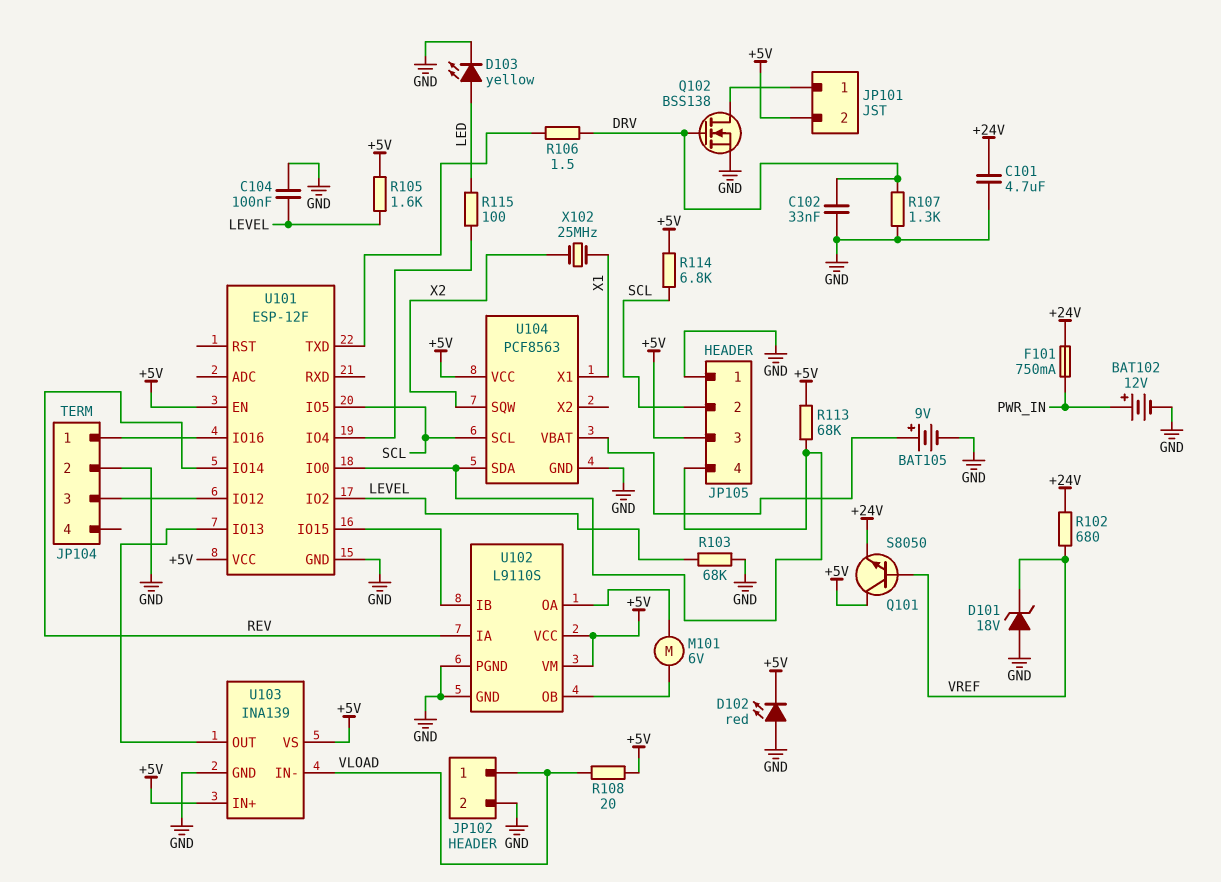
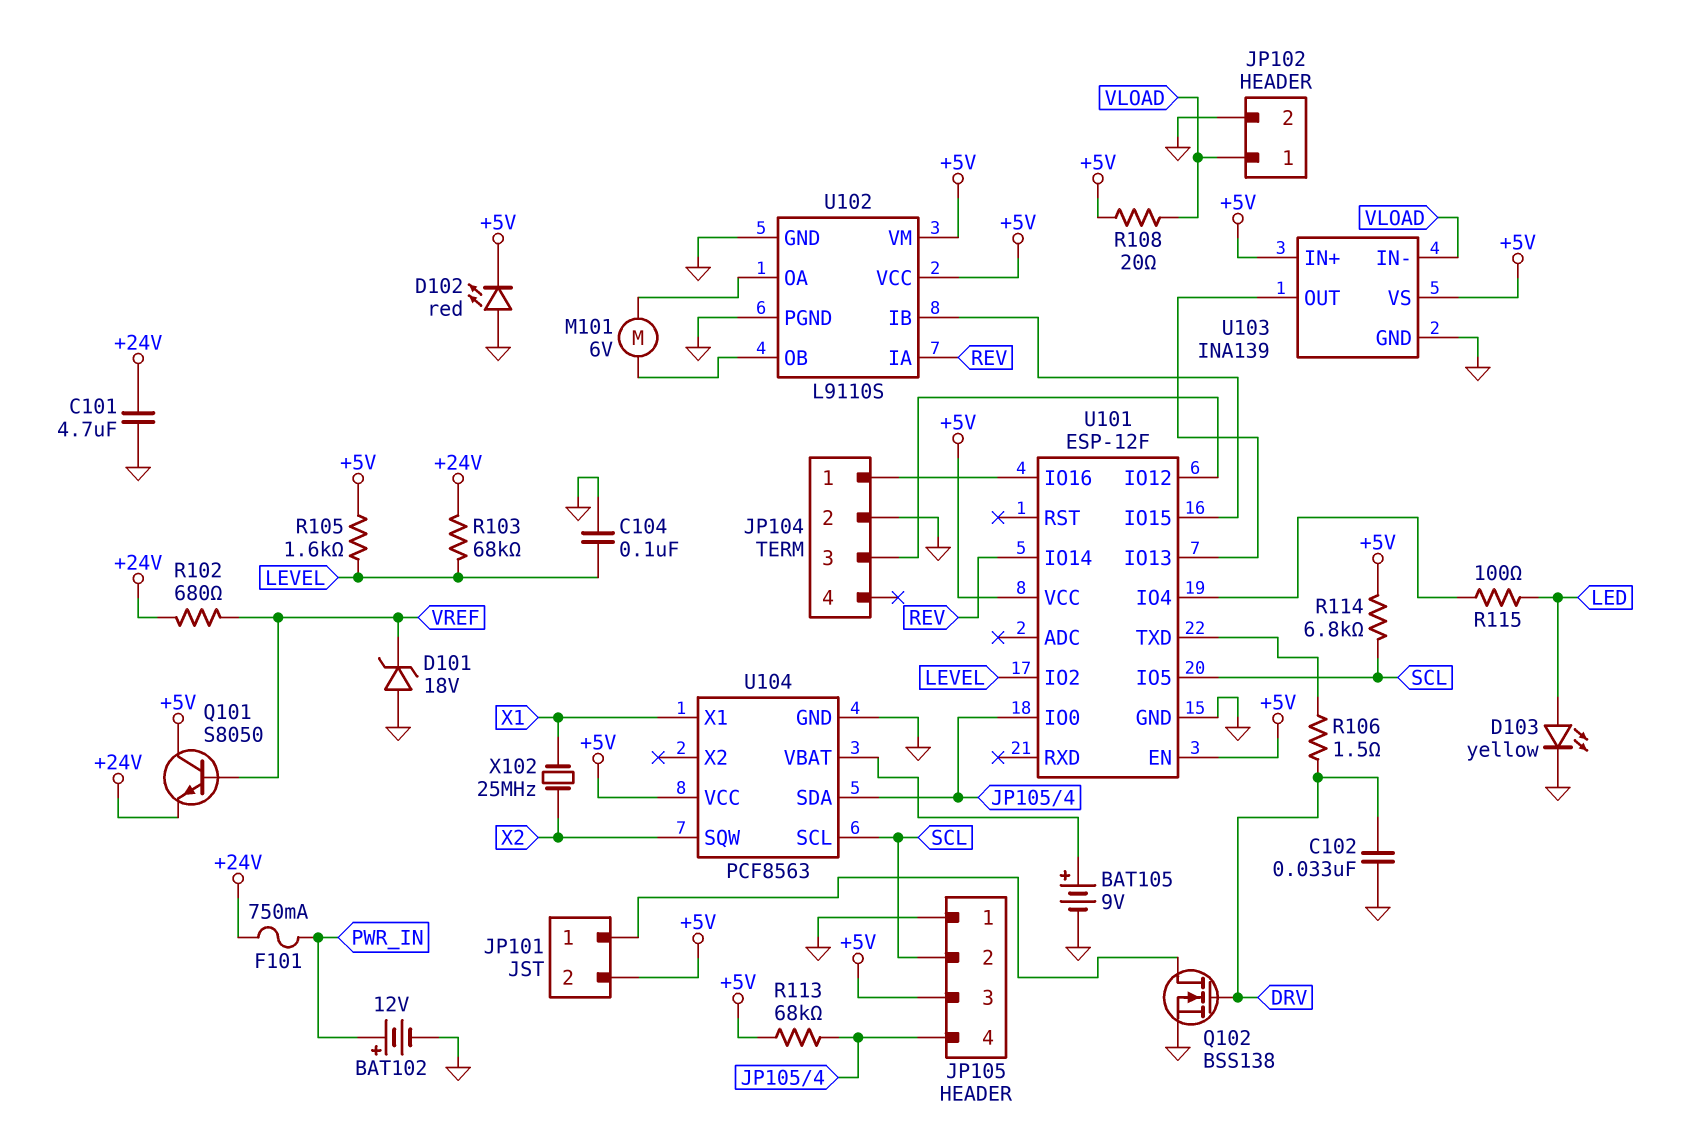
R103: 68k (GND, LEVEL) -> 68k (+24V, LEVEL)
R107: 1.3k (DRV, GND) -> none

